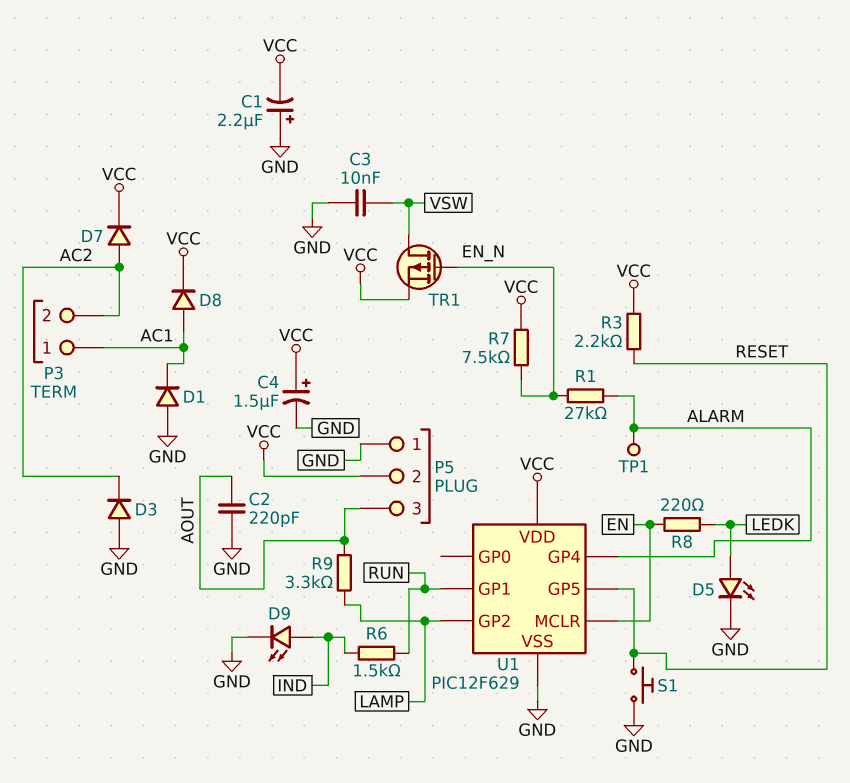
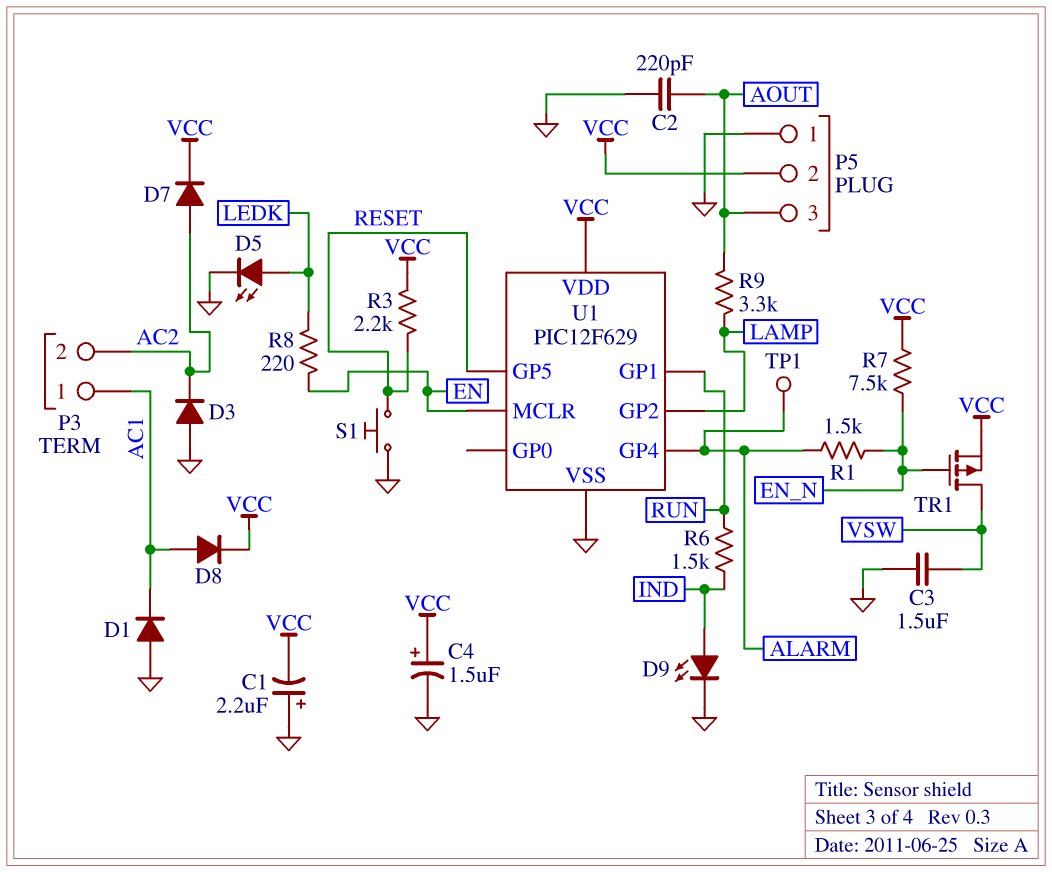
C3: 10nF (GND, VSW) -> 1.5uF (GND, VSW)
R1: 27k (ALARM, EN_N) -> 1.5k (ALARM, EN_N)

